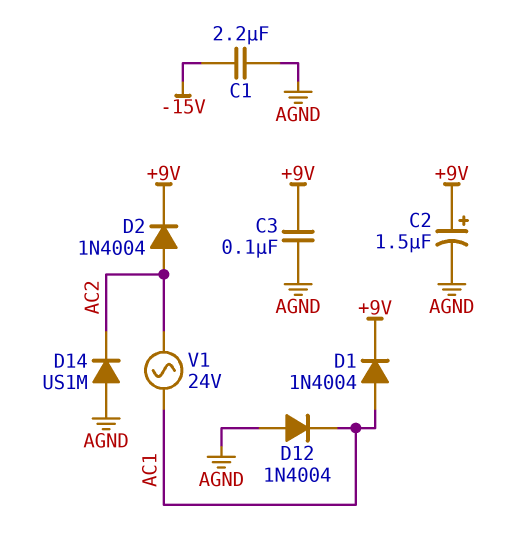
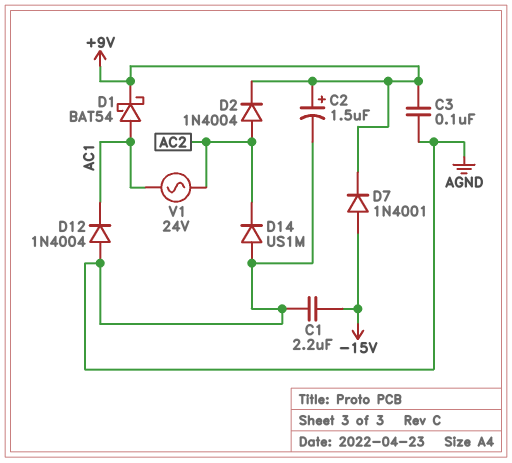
D1: diode 1N4004 (A AC1, K +9V) -> schottky BAT54 (A AC1, K +9V)
D7: none -> diode 1N4001 (A -15V, K +9V)

